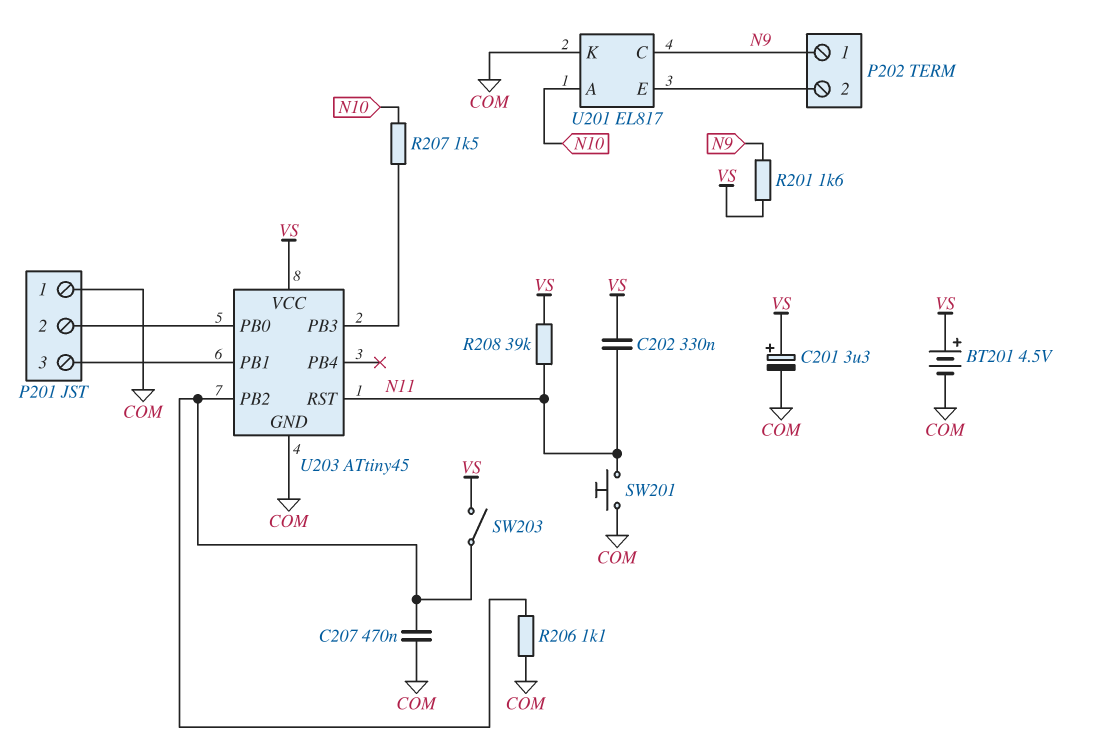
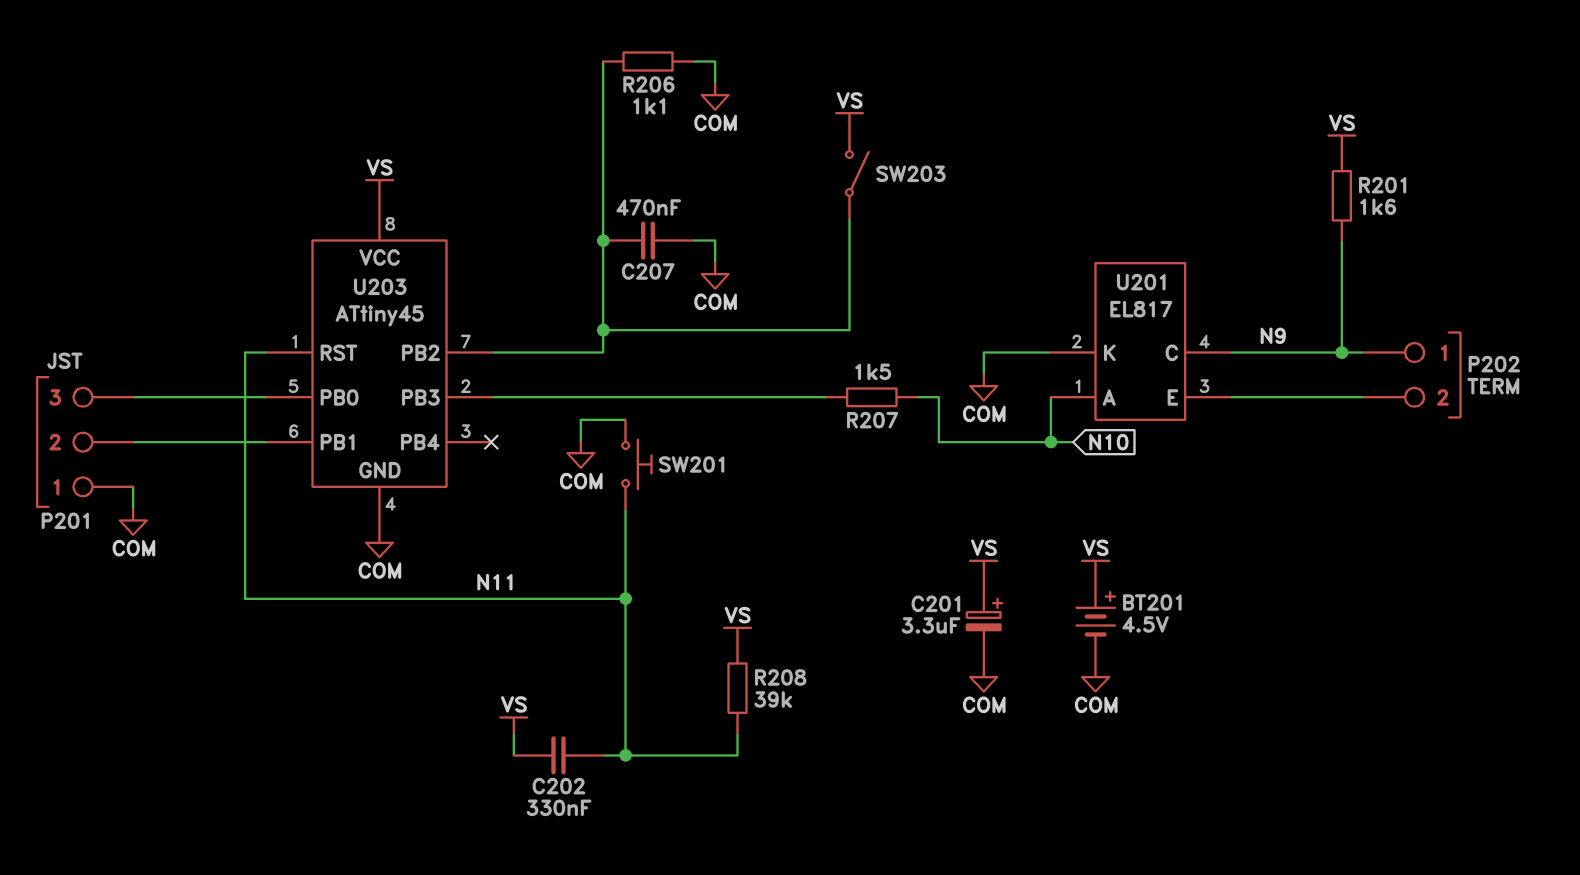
U203 pin PB0: P201/2 -> P201/3
U203 pin PB1: P201/3 -> P201/2

